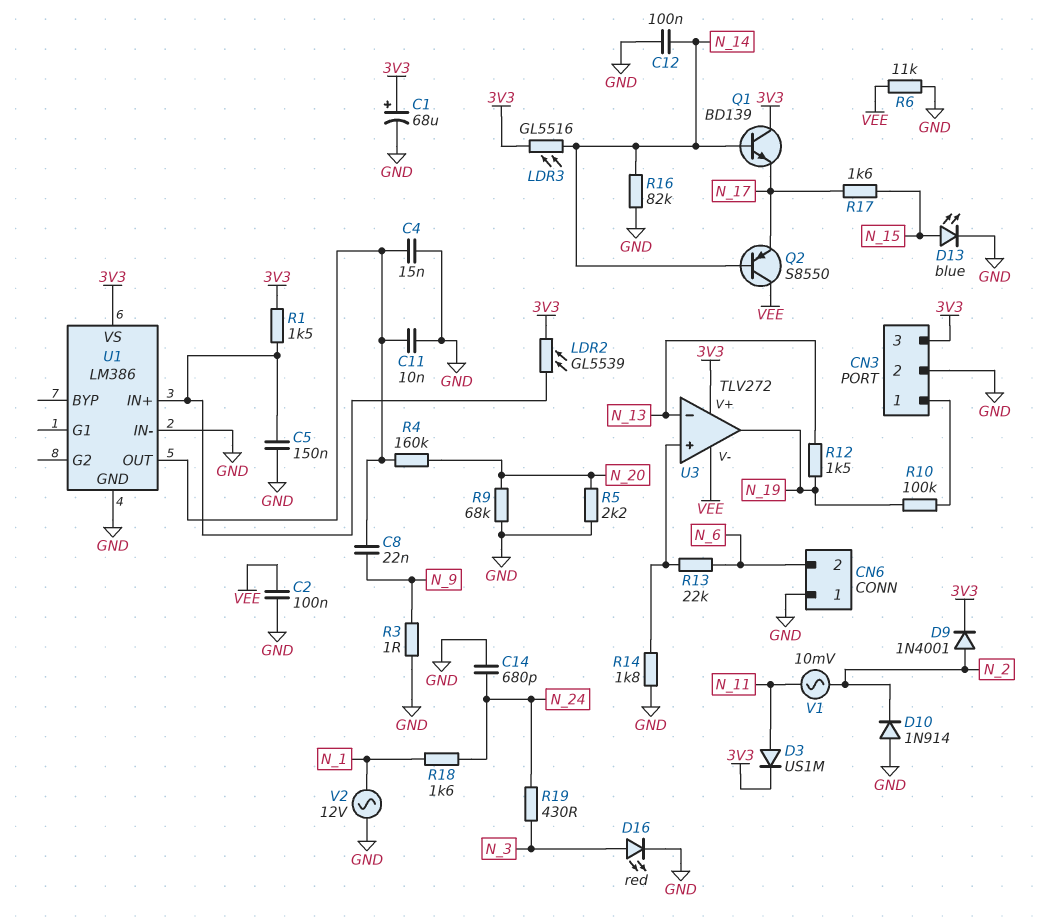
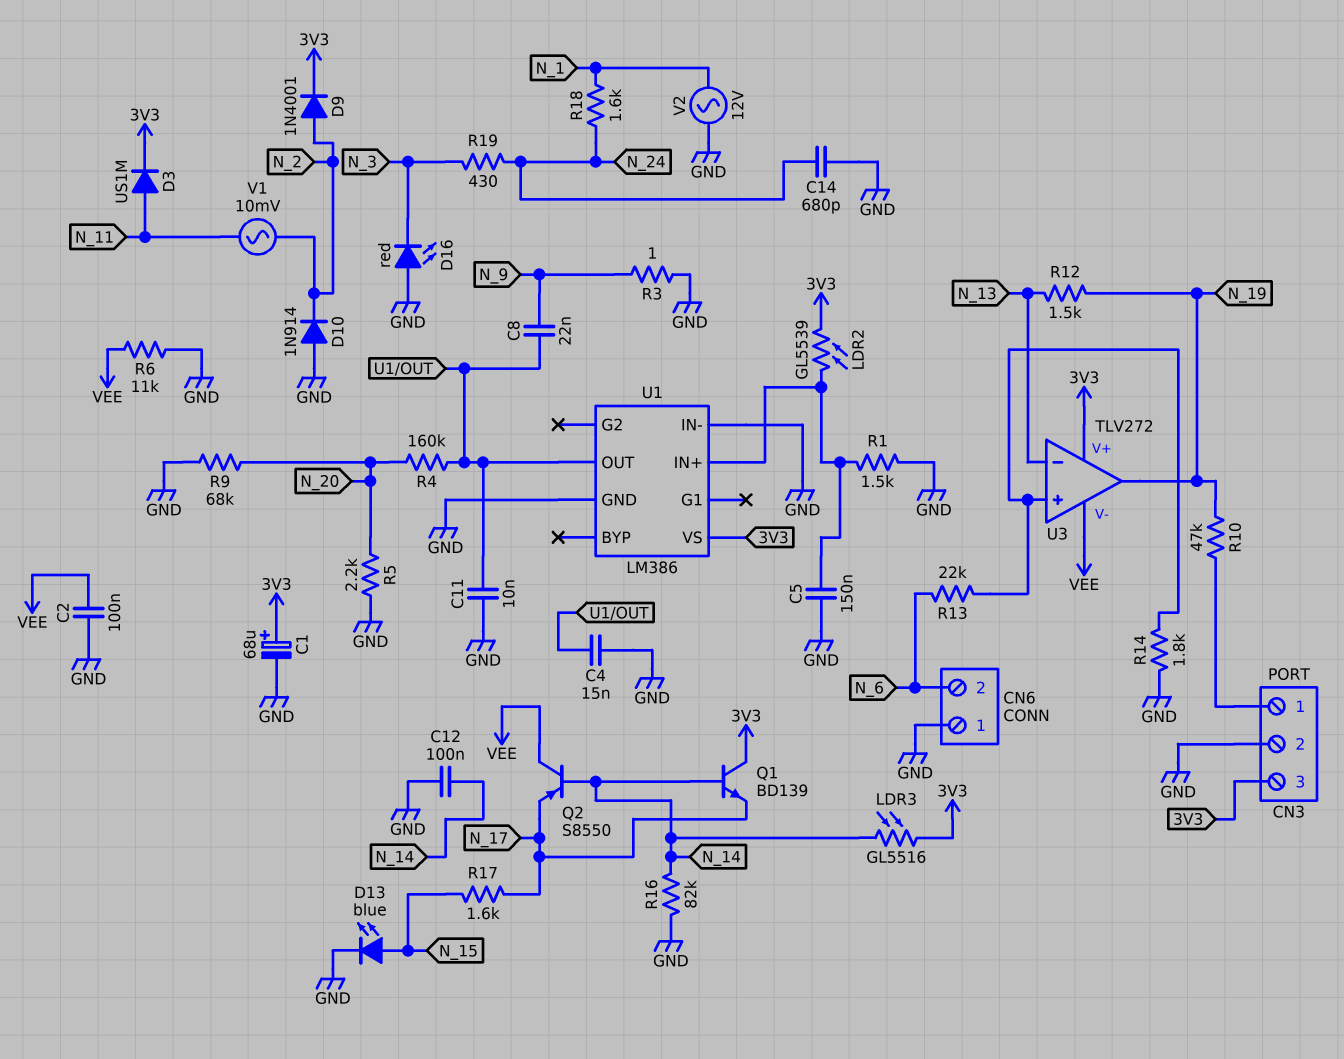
D16: LED red (A N_3, K GND) -> LED red (A GND, K N_3)
R1: 1.5k (3V3, U1/IN+) -> 1.5k (GND, U1/IN+)
R10: 100k (CN3/1, N_19) -> 47k (CN3/1, N_19)

